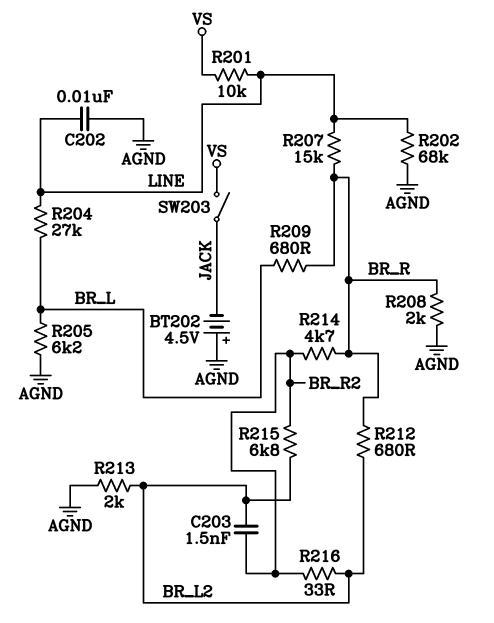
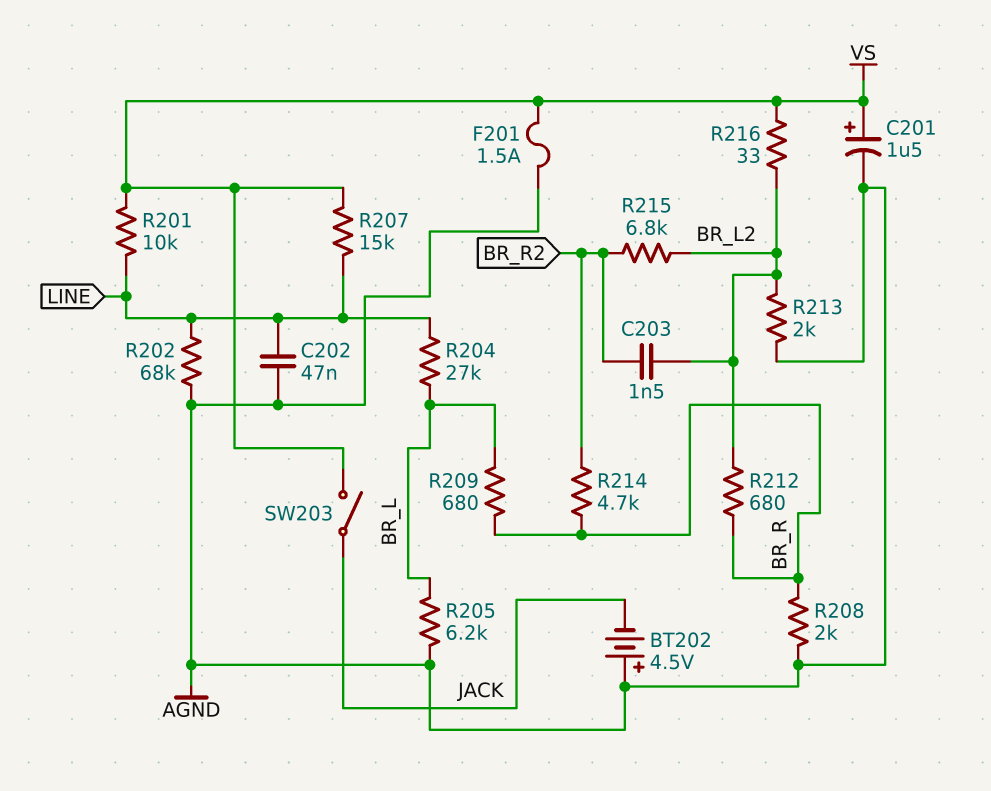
C201: none -> 1.5uF (plus VS, minus AGND)
C202: 10nF (AGND, LINE) -> 47nF (AGND, LINE)
F201: none -> 1.5A (AGND, VS)
R207: 15k (BR_R, LINE) -> 15k (LINE, VS)
R216: 33 (BR_L2, BR_R2) -> 33 (BR_L2, VS)

